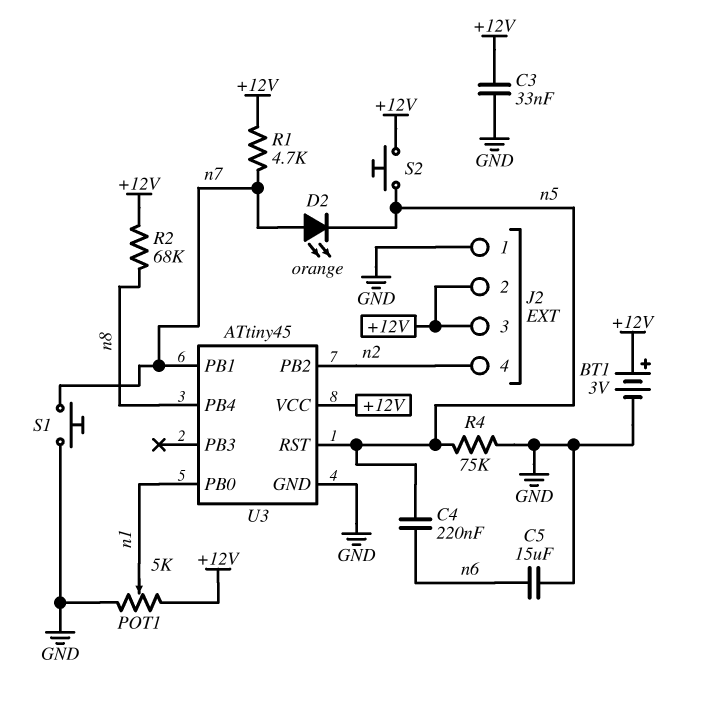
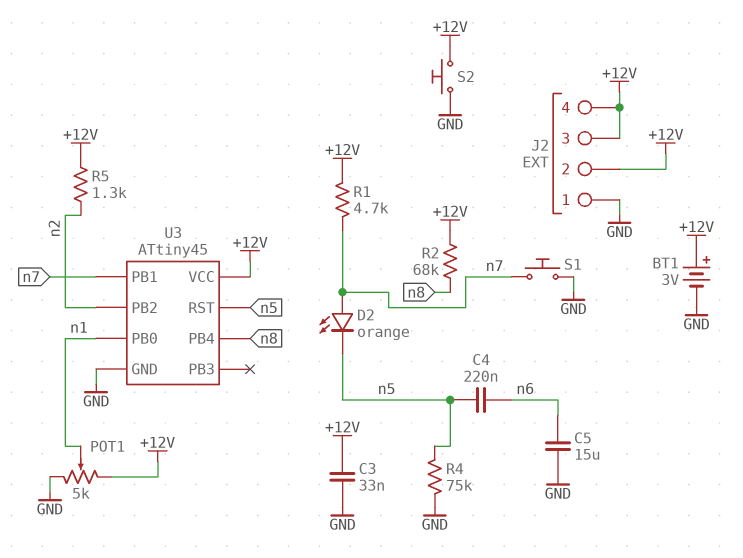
J2 pin 4: n2 -> +12V
R5: none -> 1.3k (+12V, n2)
S2: button (+12V, n5) -> button (+12V, GND)

